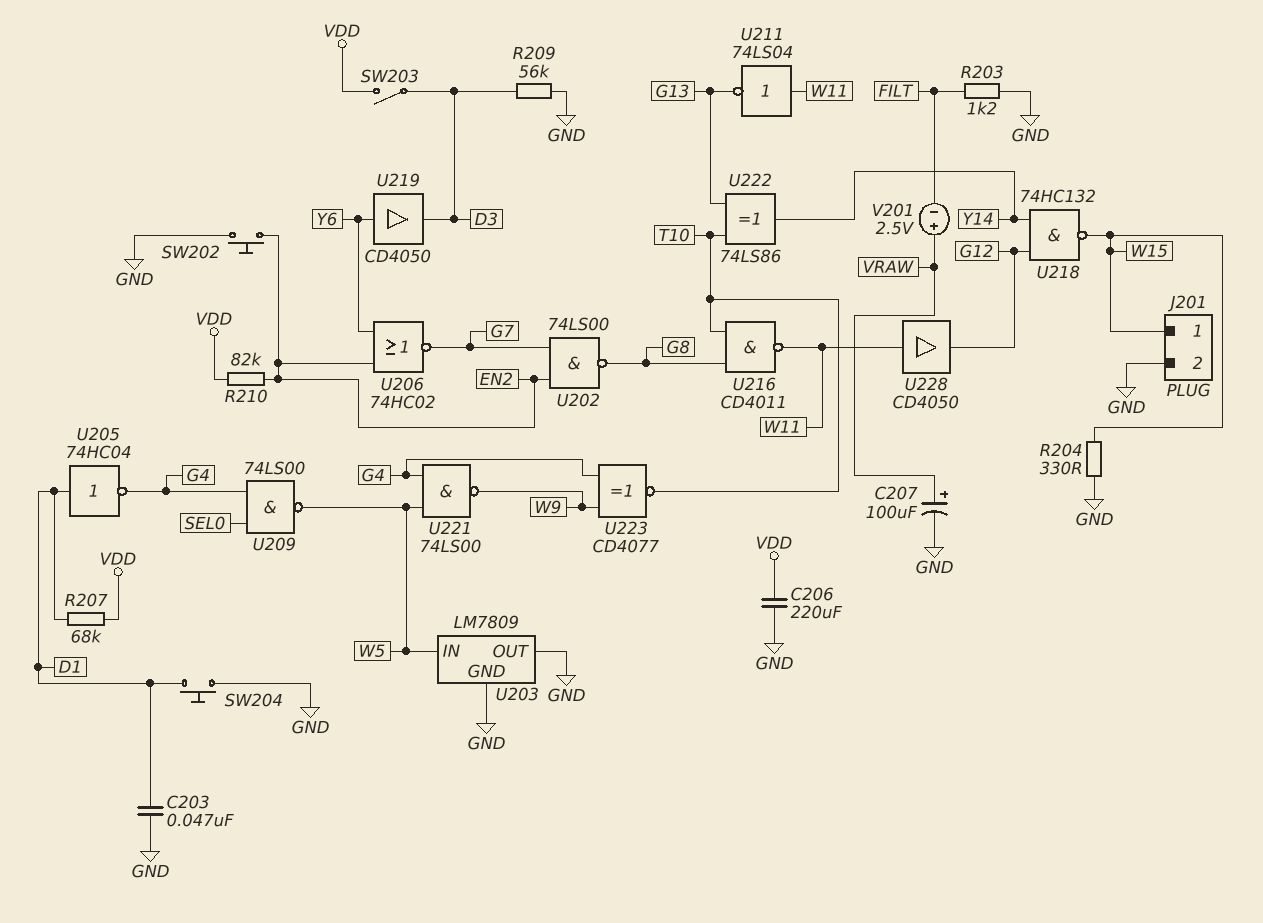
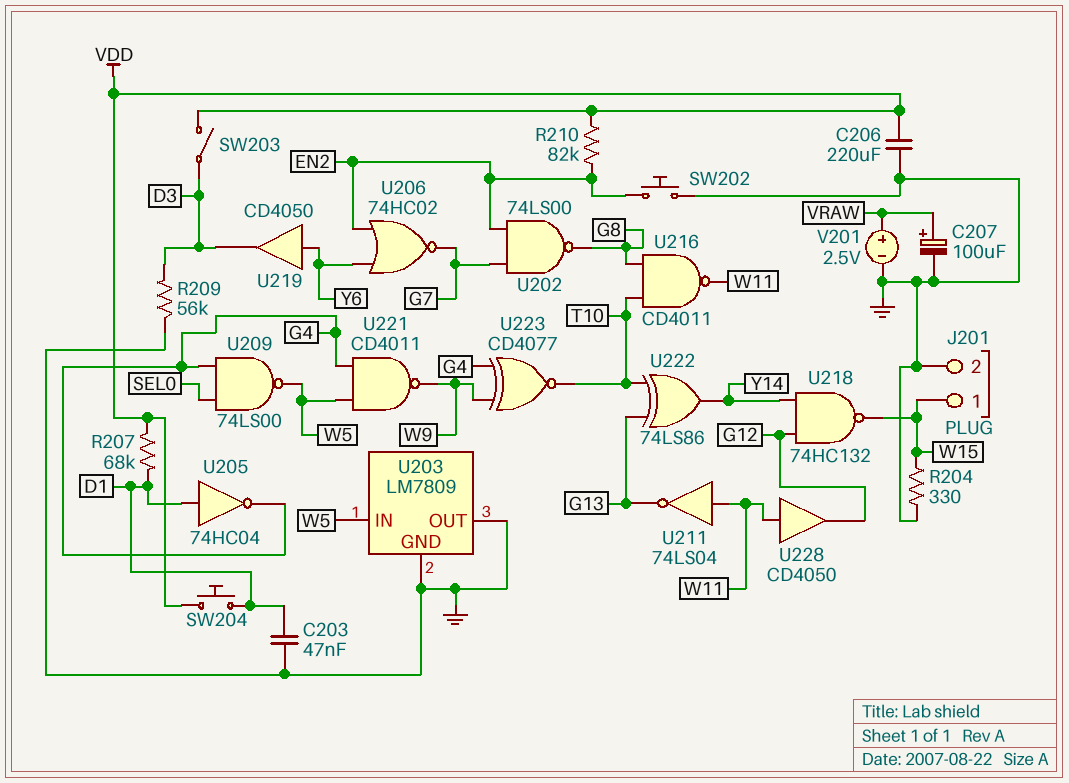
R203: 1.2k (FILT, GND) -> none
SW204: button (D1, GND) -> button (D1, VDD)
U221: NAND 74LS00 (in G4, in W5, out W9) -> NAND CD4011 (in G4, in W5, out W9)
V201: 2.5V (plus VRAW, minus FILT) -> 2.5V (plus VRAW, minus GND)

